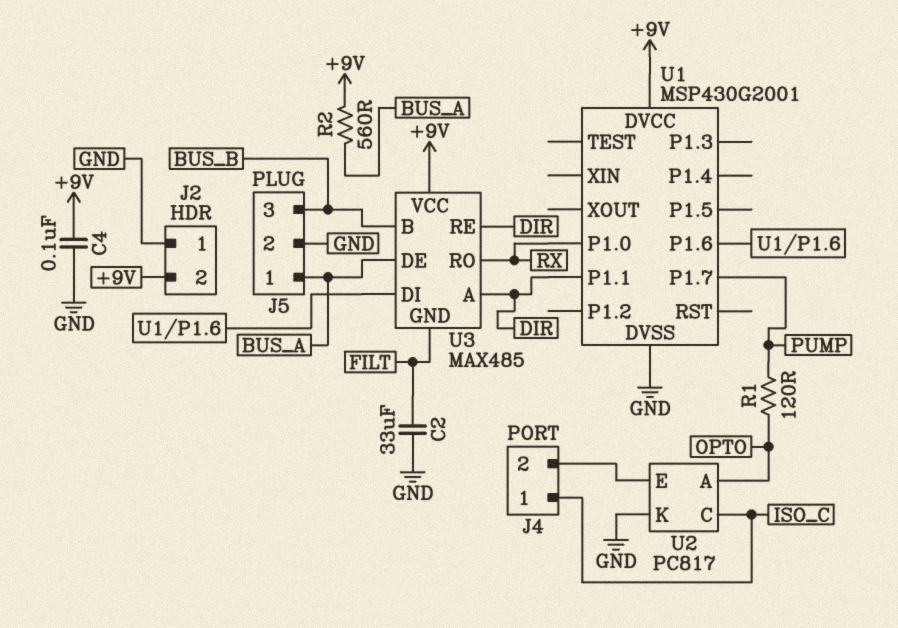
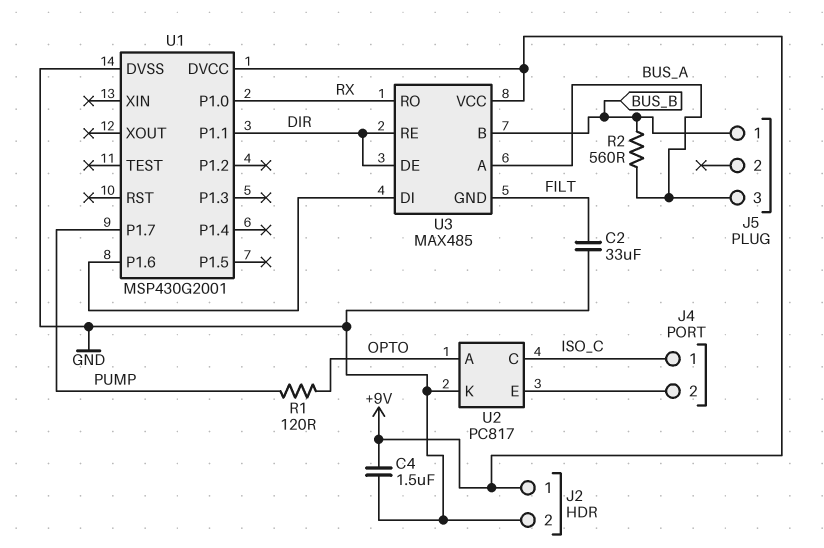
C4: 100nF (+9V, GND) -> 1.5uF (+9V, GND)
J2 pin 1: GND -> +9V
J2 pin 2: +9V -> GND
J5 pin 1: BUS_A -> BUS_B
J5 pin 2: GND -> none
J5 pin 3: BUS_B -> BUS_A
R2: 560 (+9V, BUS_A) -> 560 (BUS_A, BUS_B)
U3 pin A: DIR -> BUS_A
U3 pin DE: BUS_A -> DIR

